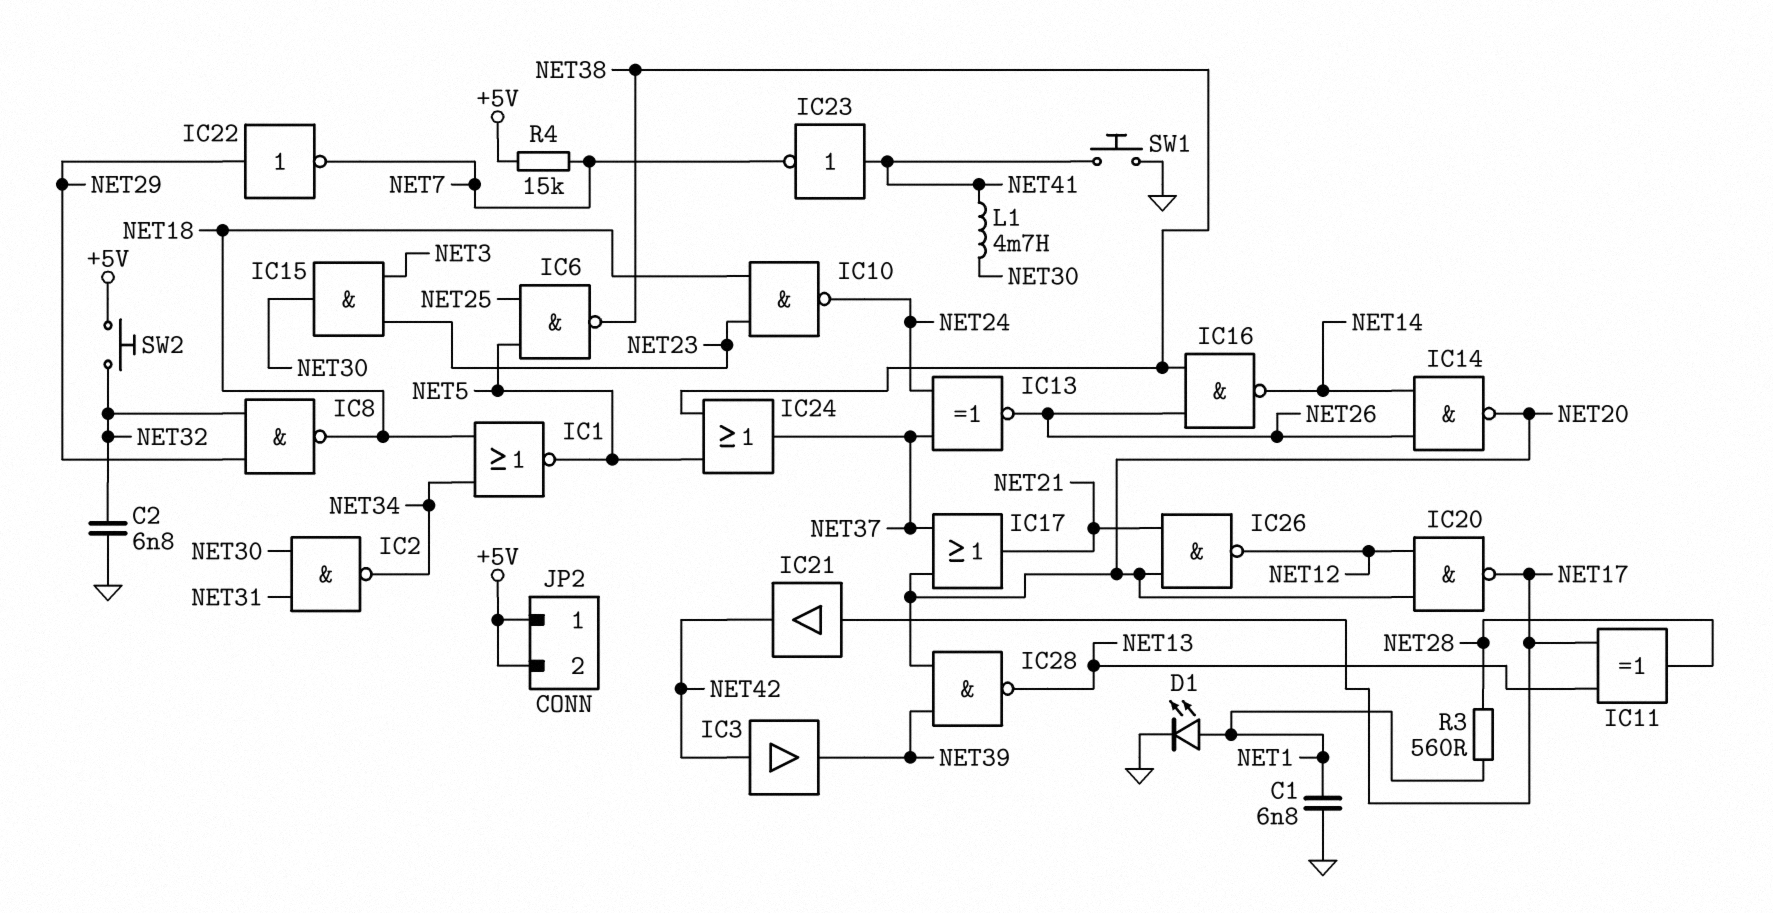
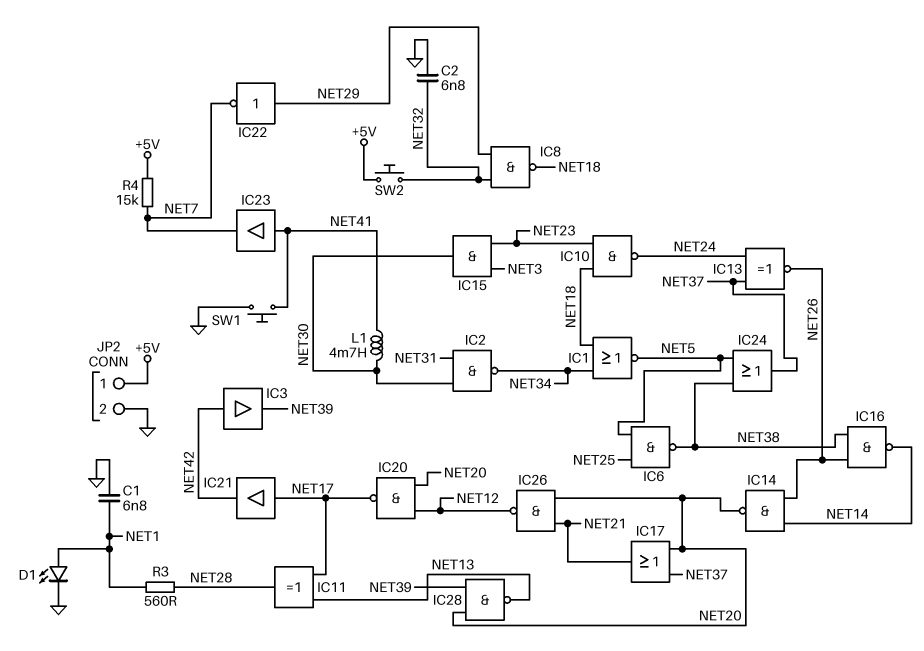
IC23: NOT (in NET41, out NET7) -> buffer (in NET41, out NET7)
JP2 pin 2: +5V -> GND

